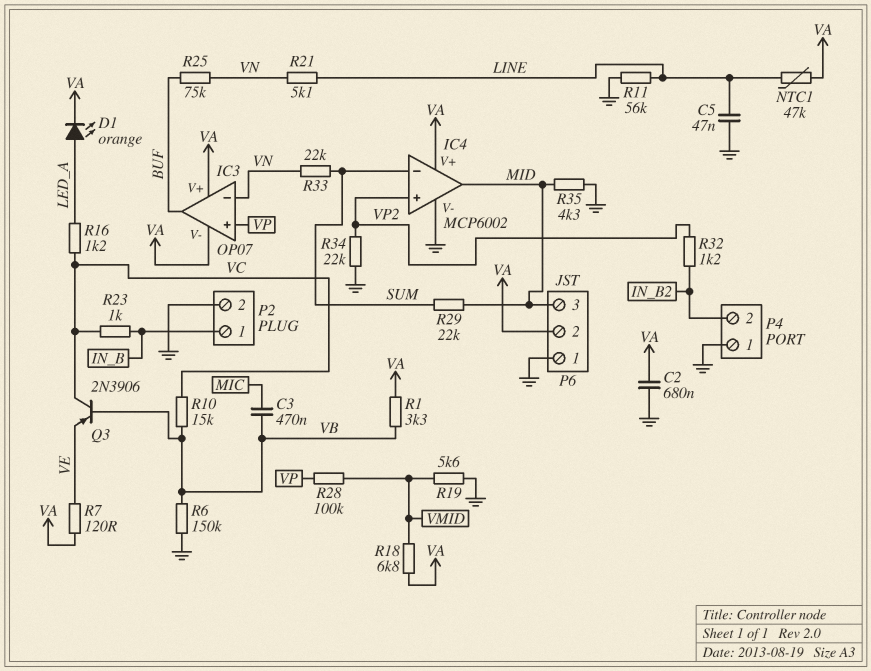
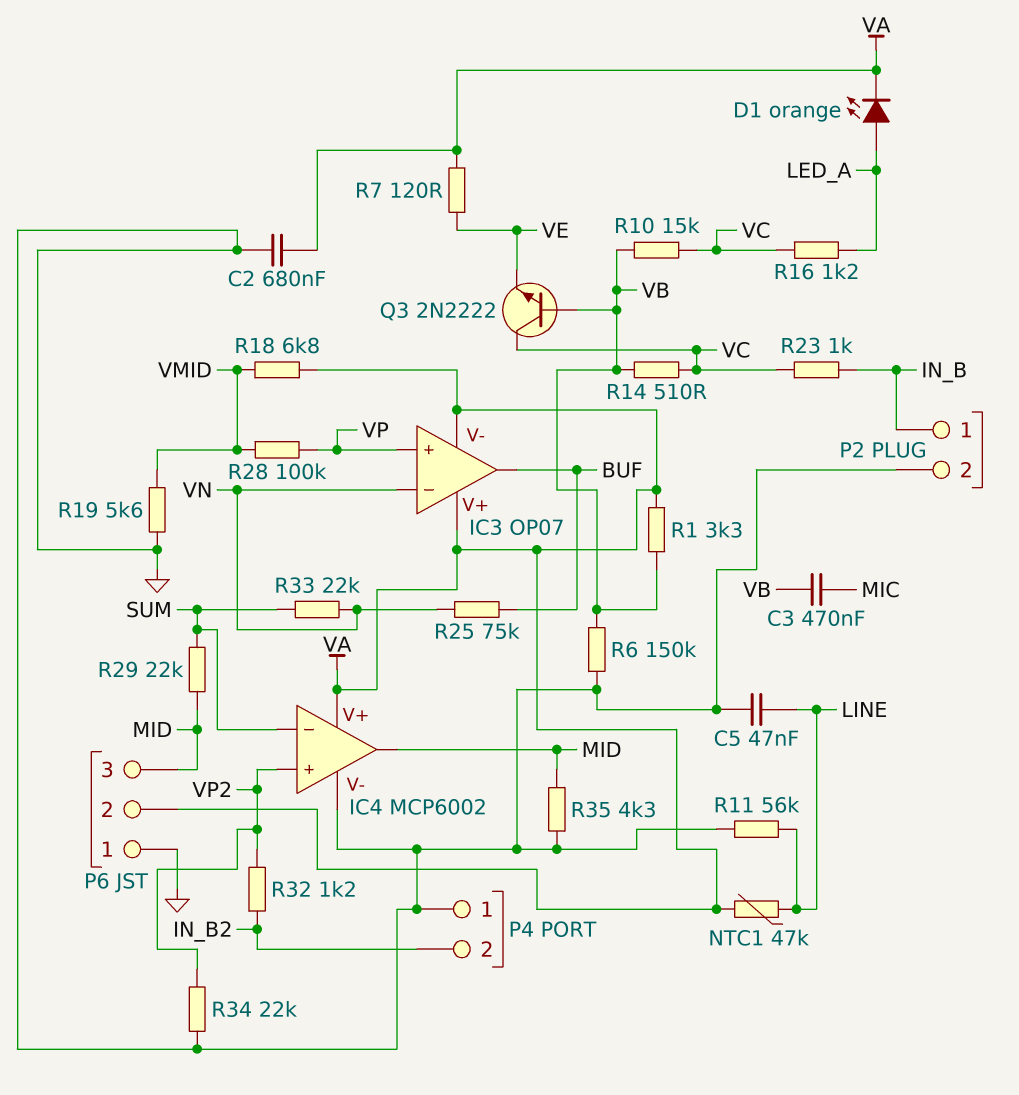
Q3: PNP 2N3906 (B VB, C VC, E VE) -> NPN 2N2222 (B VB, C VC, E VE)
R14: none -> 510 (VB, VC)
R21: 5.1k (LINE, VN) -> none

